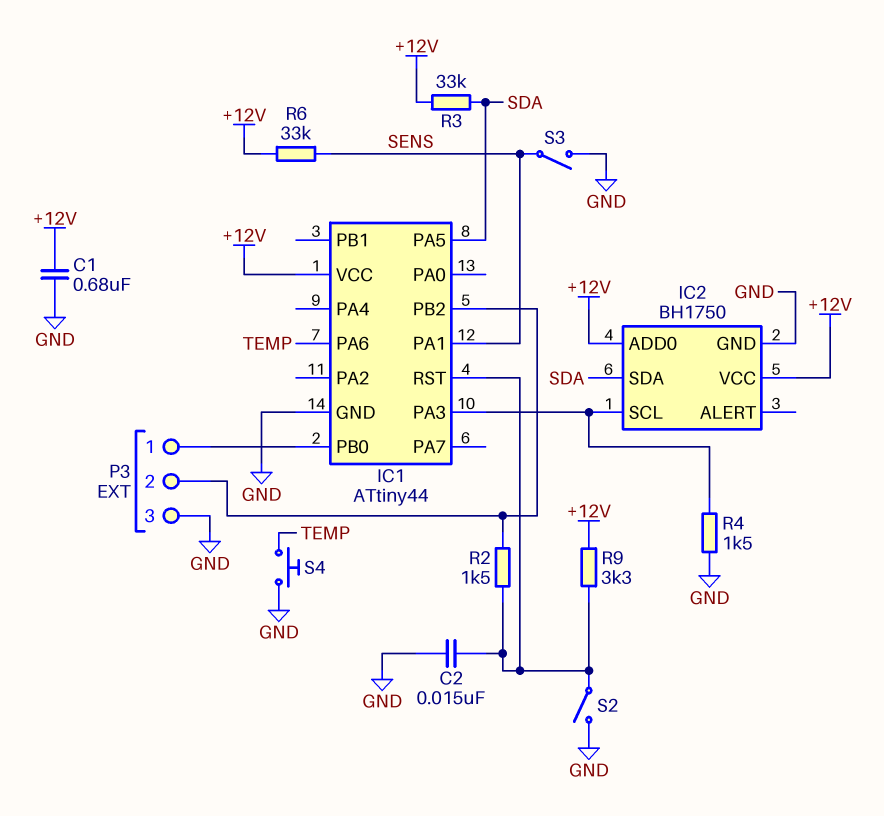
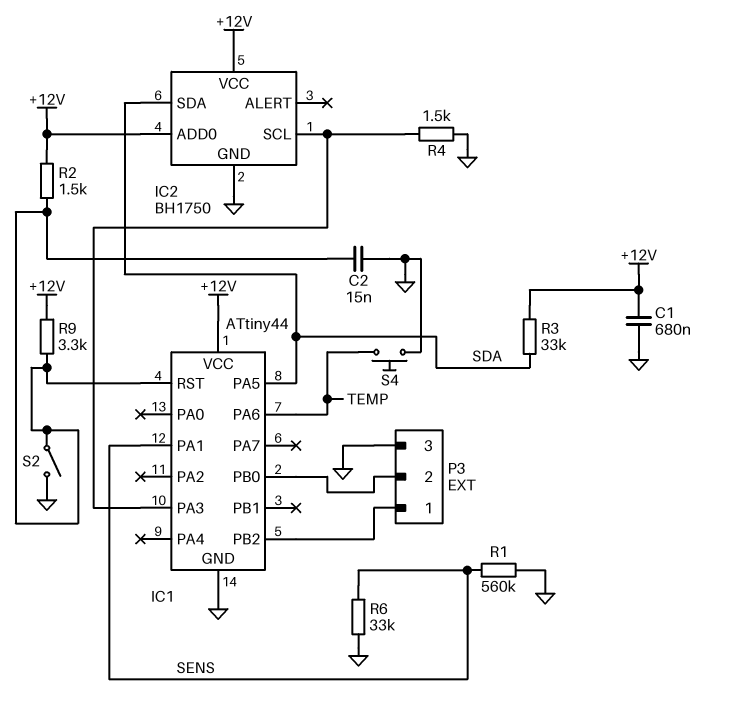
P3 pin 1: IC1/PB0 -> IC1/PB2
P3 pin 2: IC1/PB2 -> IC1/PB0
R1: none -> 560k (GND, SENS)
R2: 1.5k (IC1/PB2, IC1/RST) -> 1.5k (+12V, IC1/RST)
R6: 33k (+12V, SENS) -> 33k (GND, SENS)
S3: switch (GND, SENS) -> none

